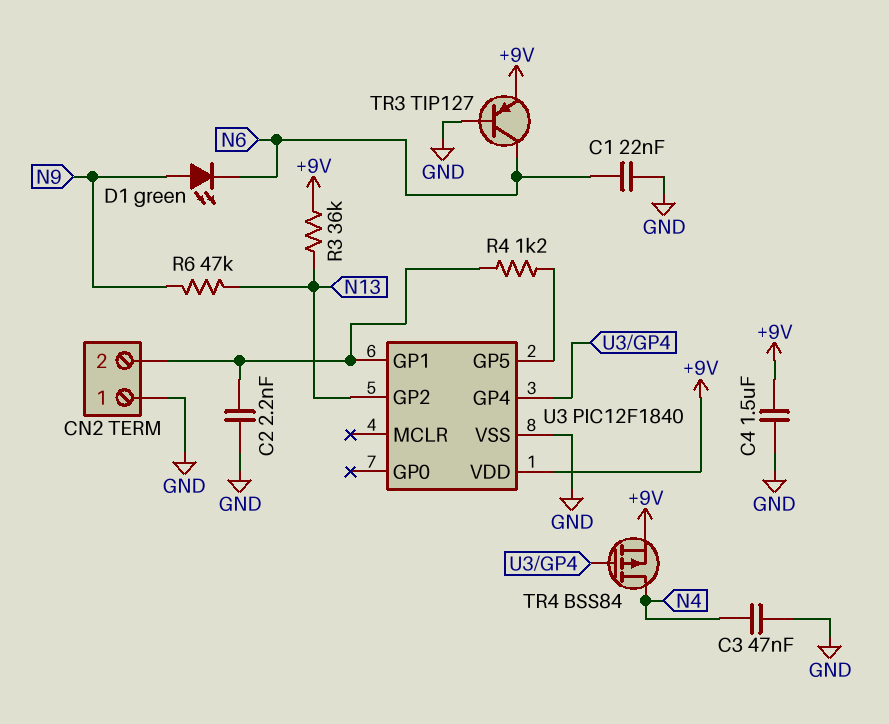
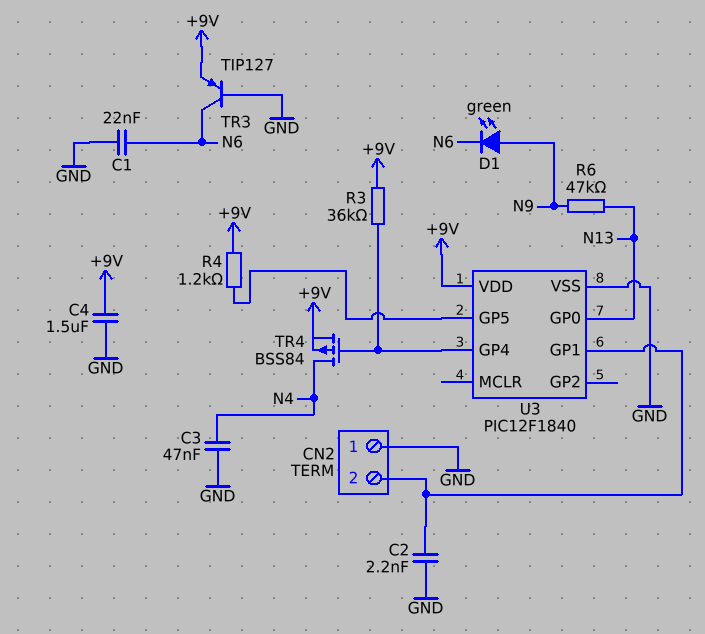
R3: 36k (+9V, N13) -> 36k (+9V, U3/GP4)
R4: 1.2k (CN2/2, U3/GP5) -> 1.2k (+9V, U3/GP5)
U3 pin GP0: none -> N13
U3 pin GP2: N13 -> none

